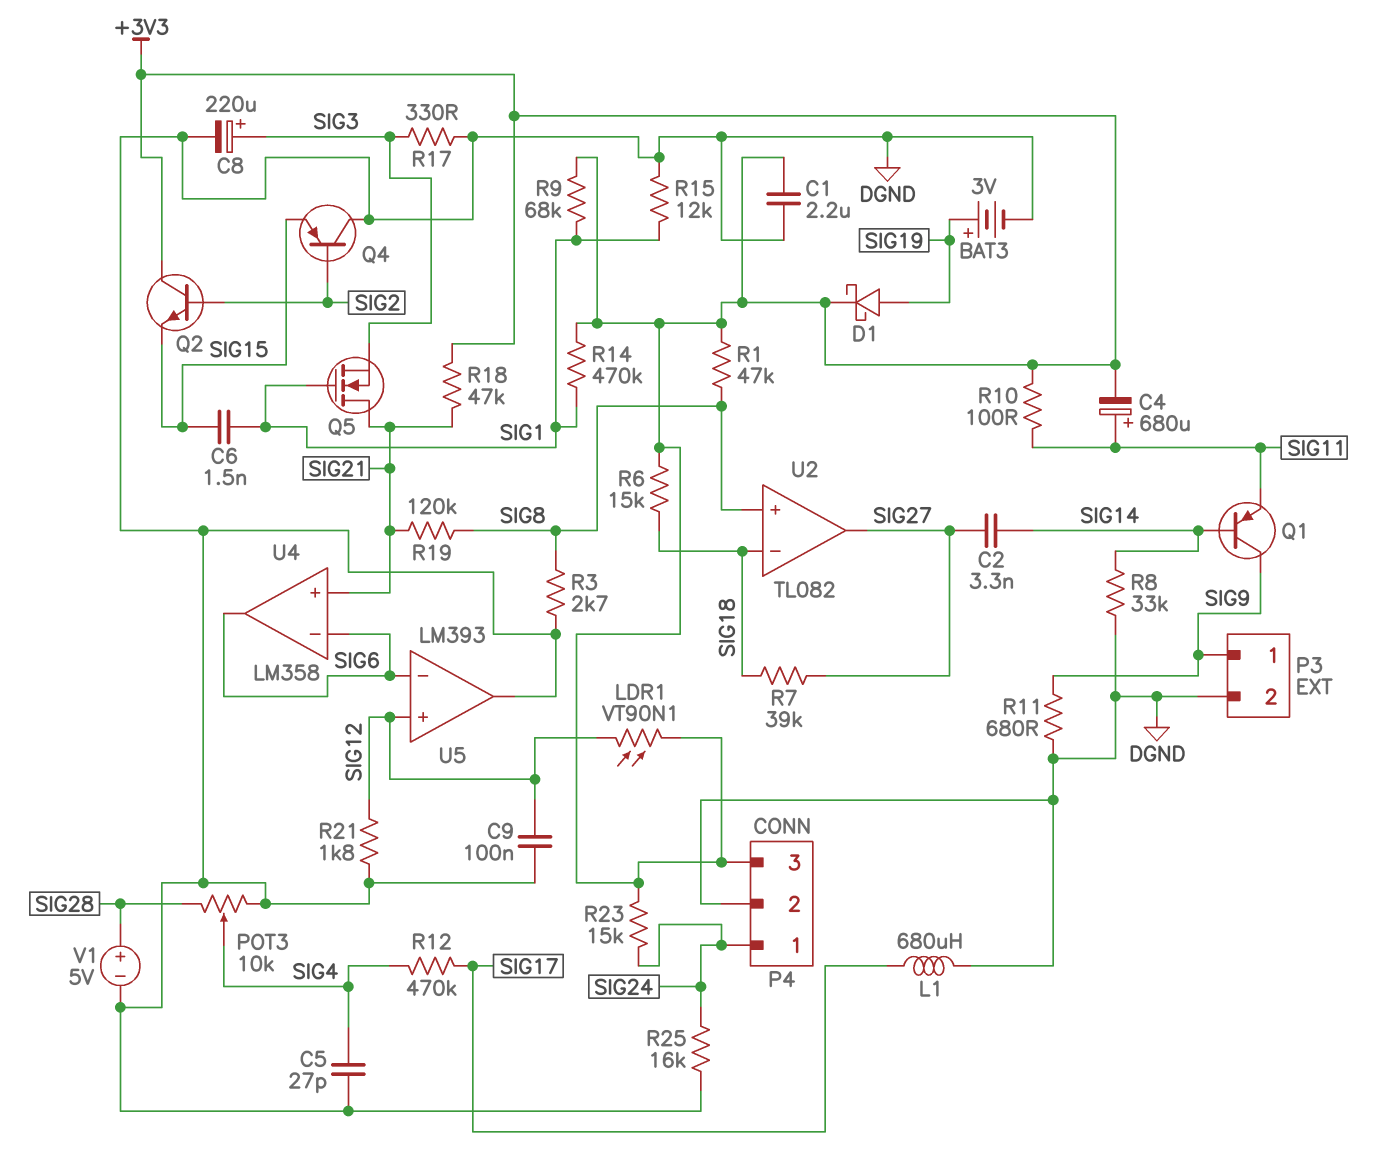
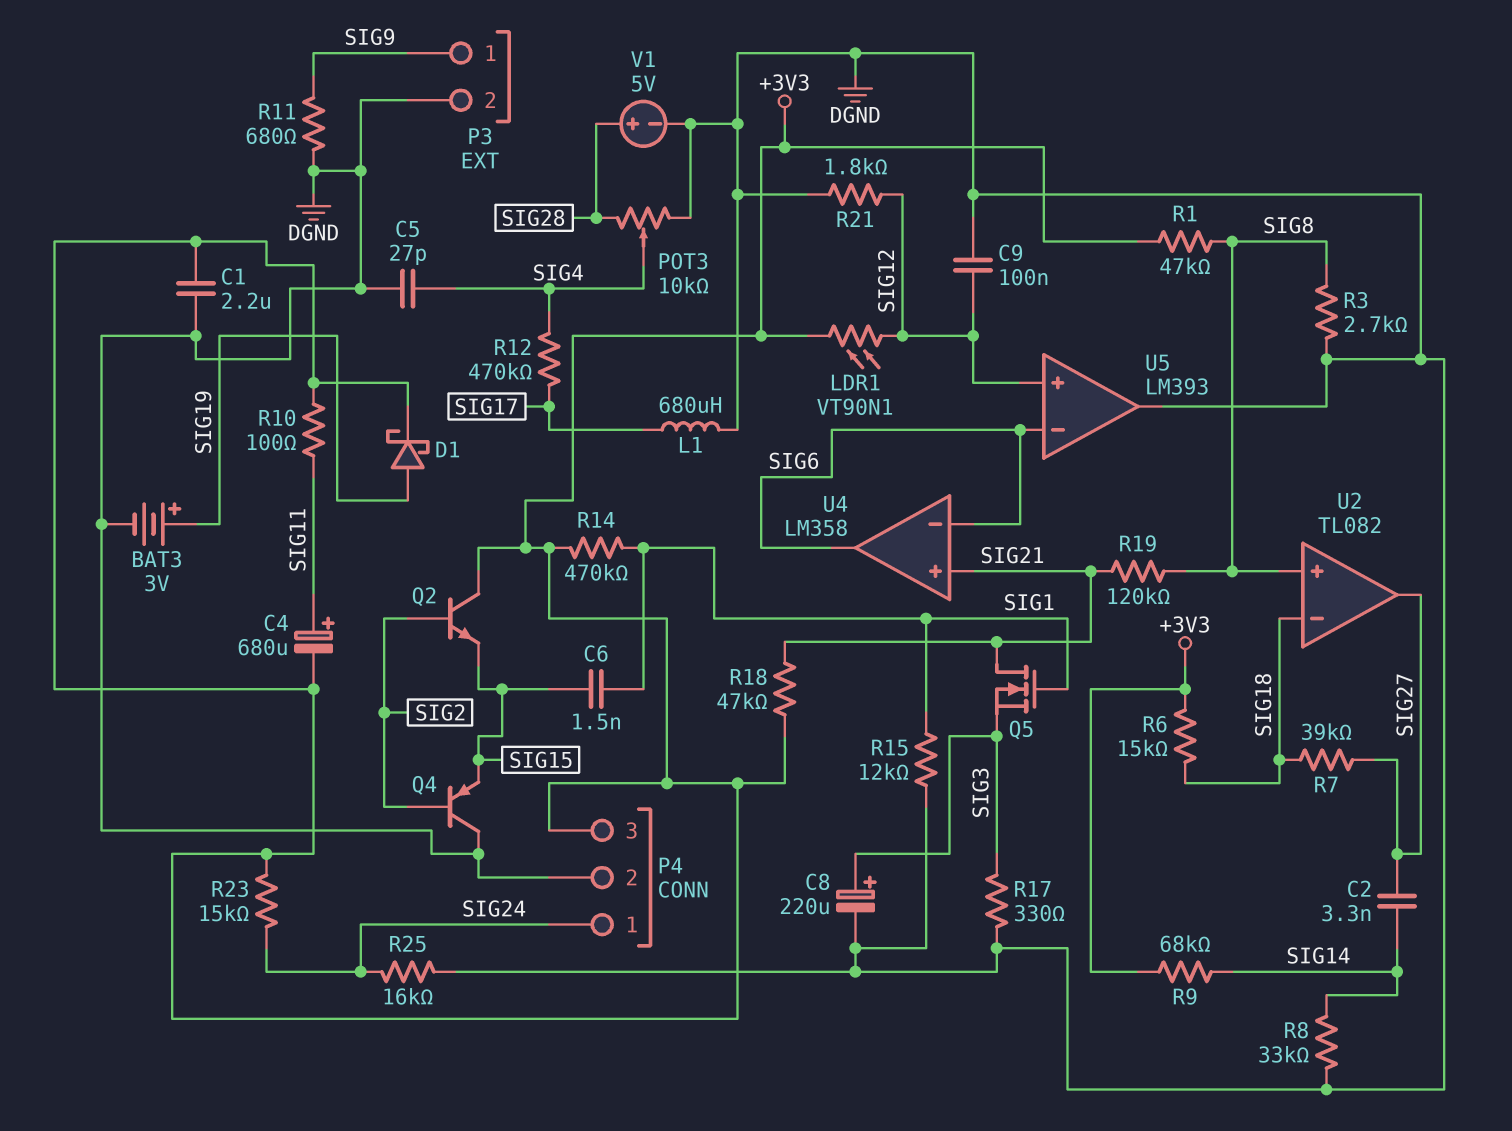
Q1: PNP (B SIG14, C SIG9, E SIG11) -> none
R9: 68k (+3V3, SIG1) -> 68k (+3V3, SIG14)

